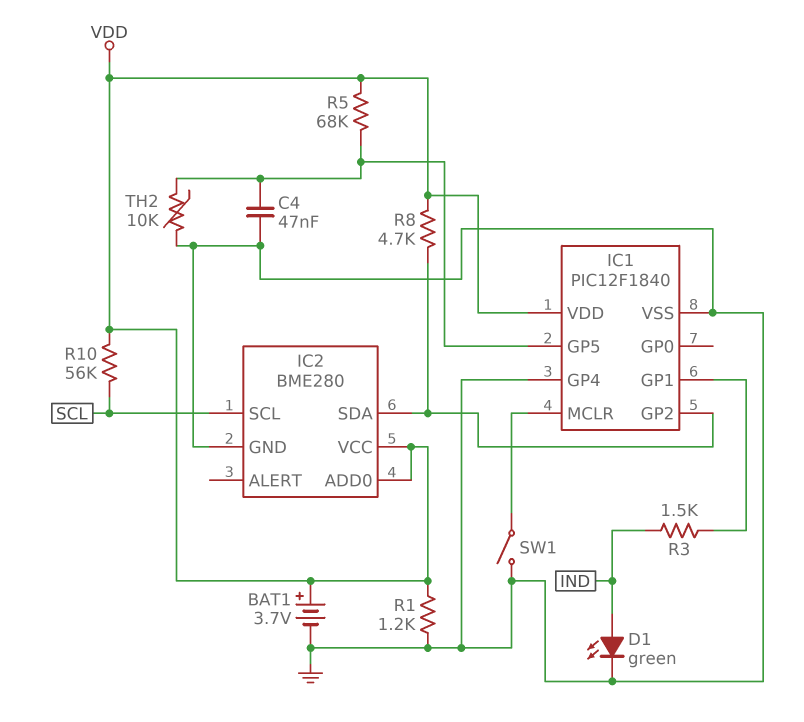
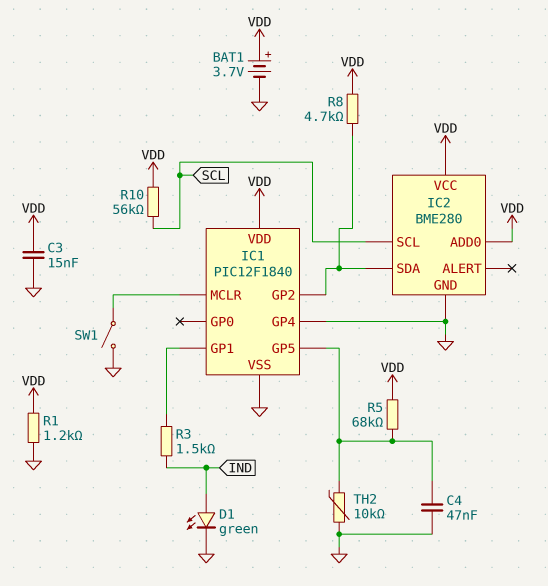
C3: none -> 15nF (GND, VDD)

